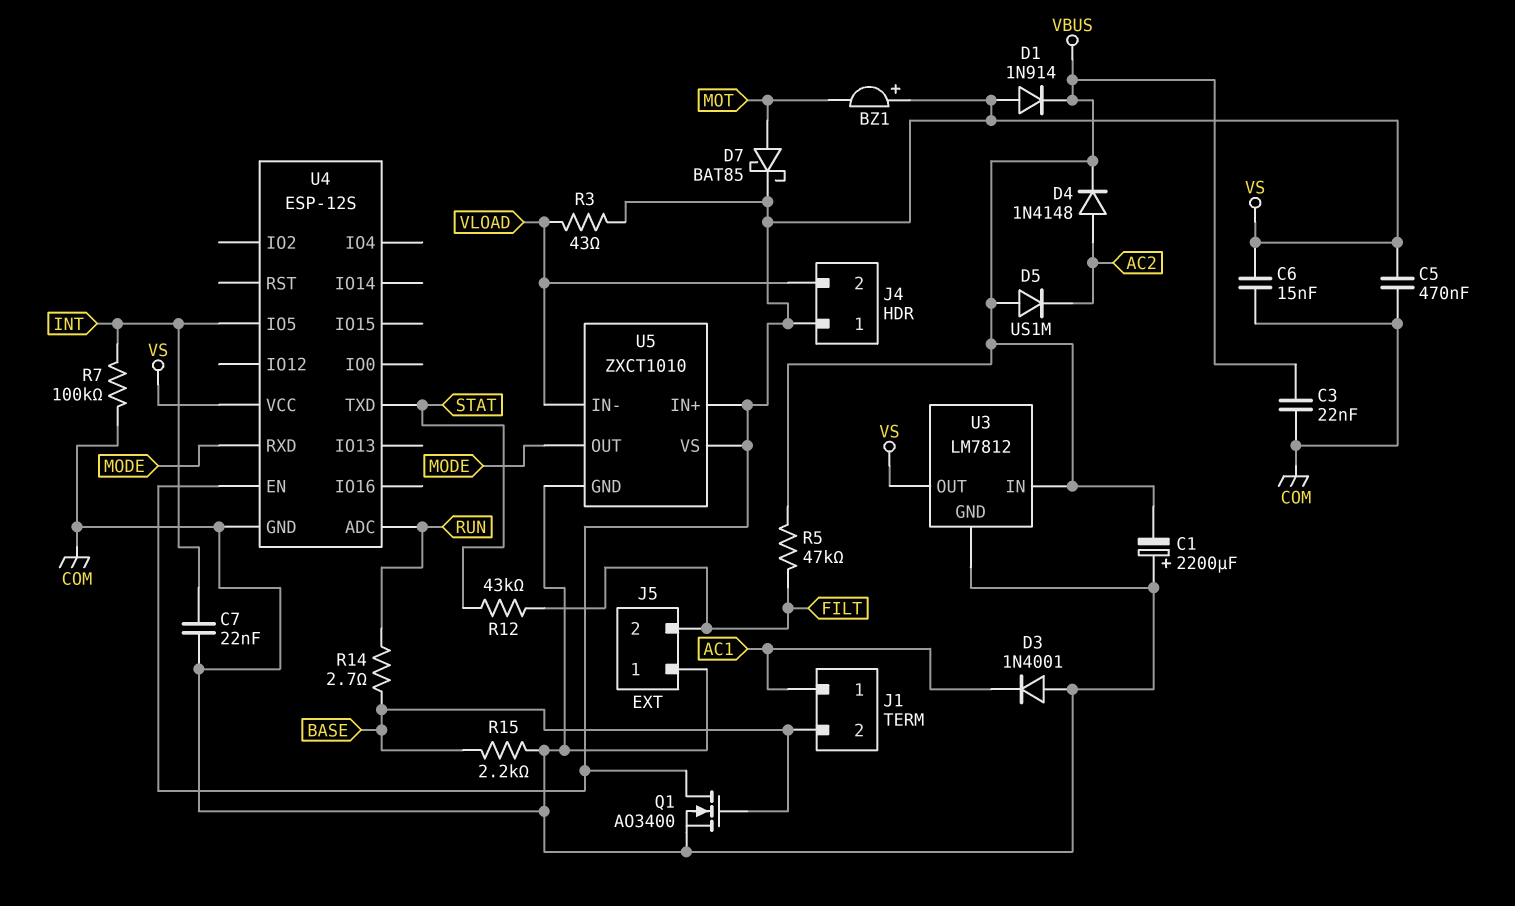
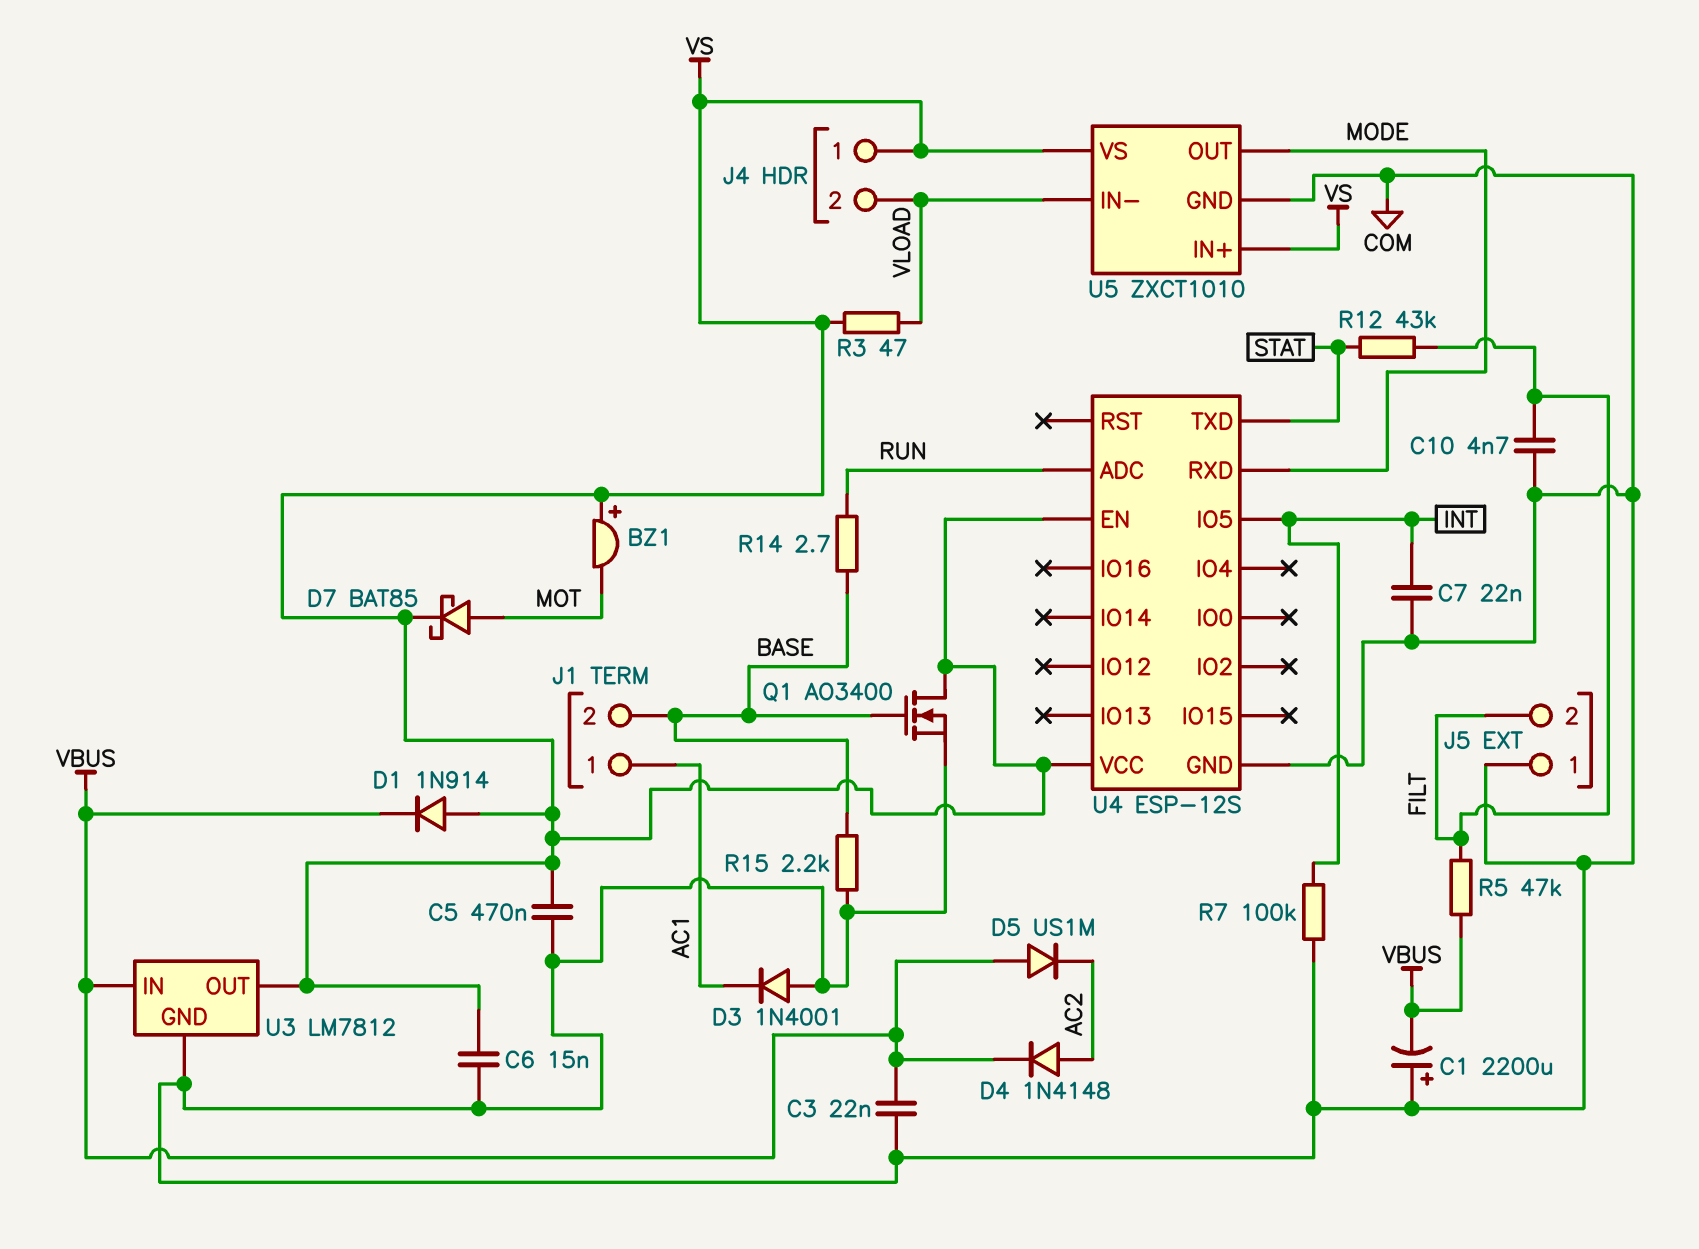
C10: none -> 4.7nF (COM, FILT)
R3: 43 (VLOAD, VS) -> 47 (VLOAD, VS)

